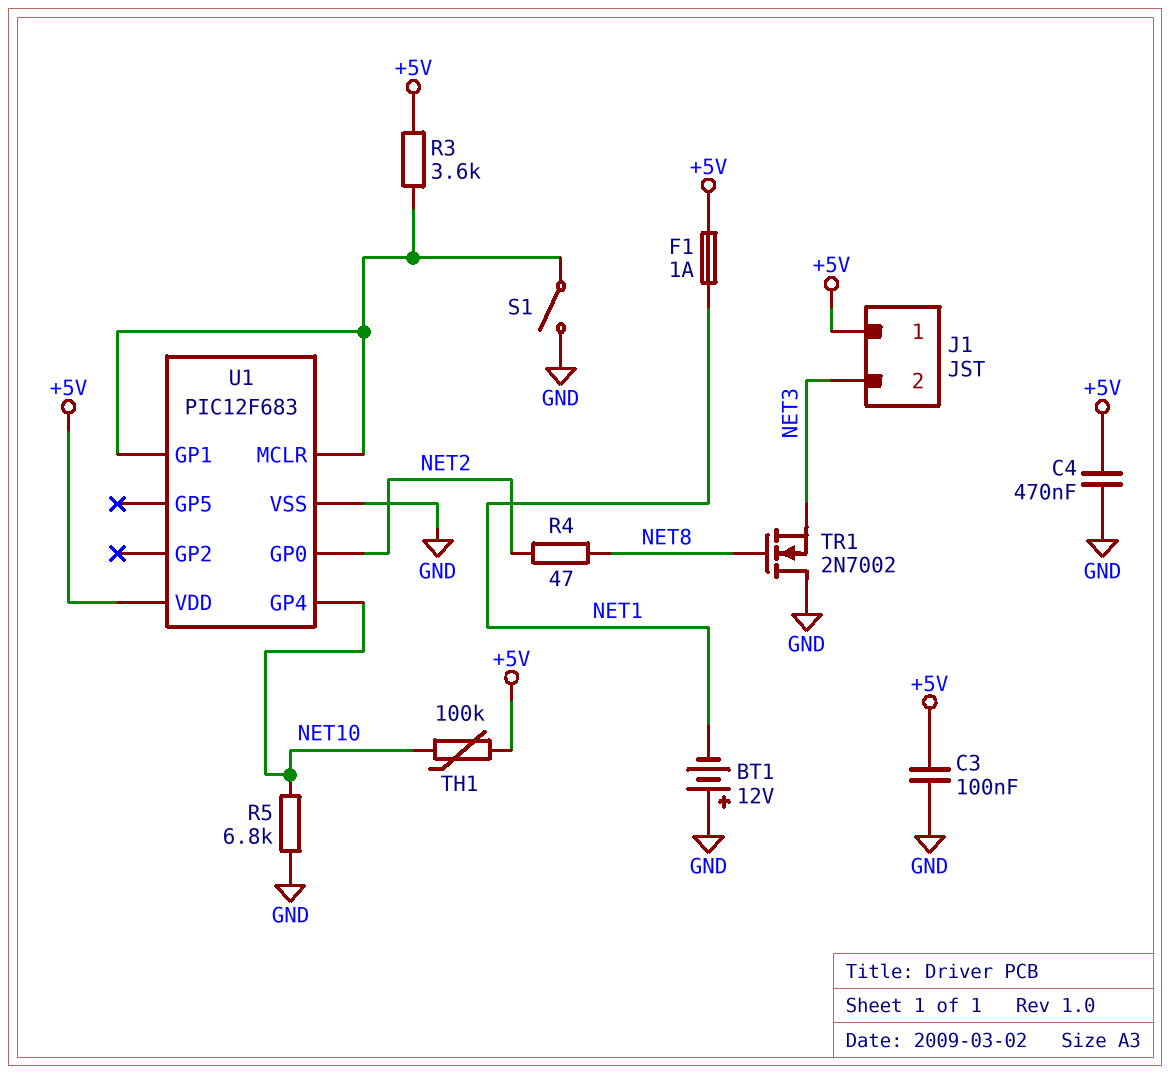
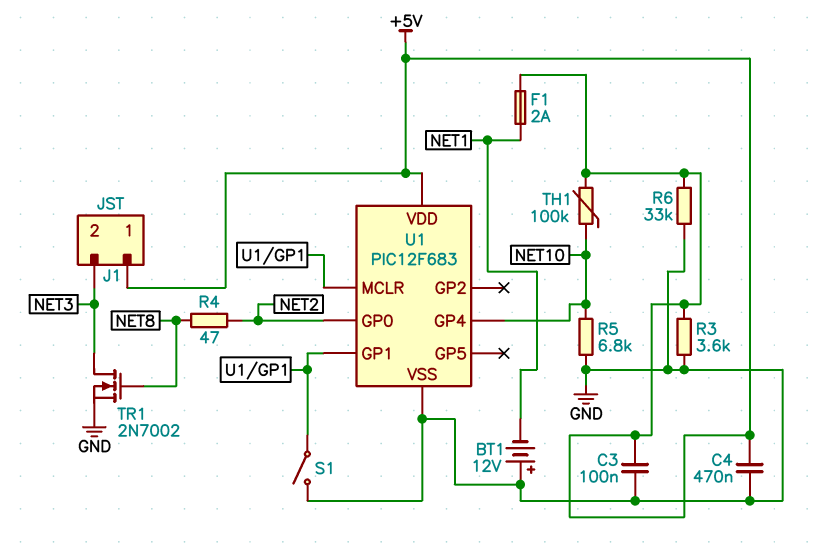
F1: 1A (+5V, NET1) -> 2A (+5V, NET1)
R3: 3.6k (+5V, U1/GP1) -> 3.6k (+5V, GND)
R6: none -> 33k (+5V, GND)
TR1: NMOS 2N7002 (G NET8, D GND, S NET3) -> NMOS 2N7002 (G NET8, D NET3, S GND)

